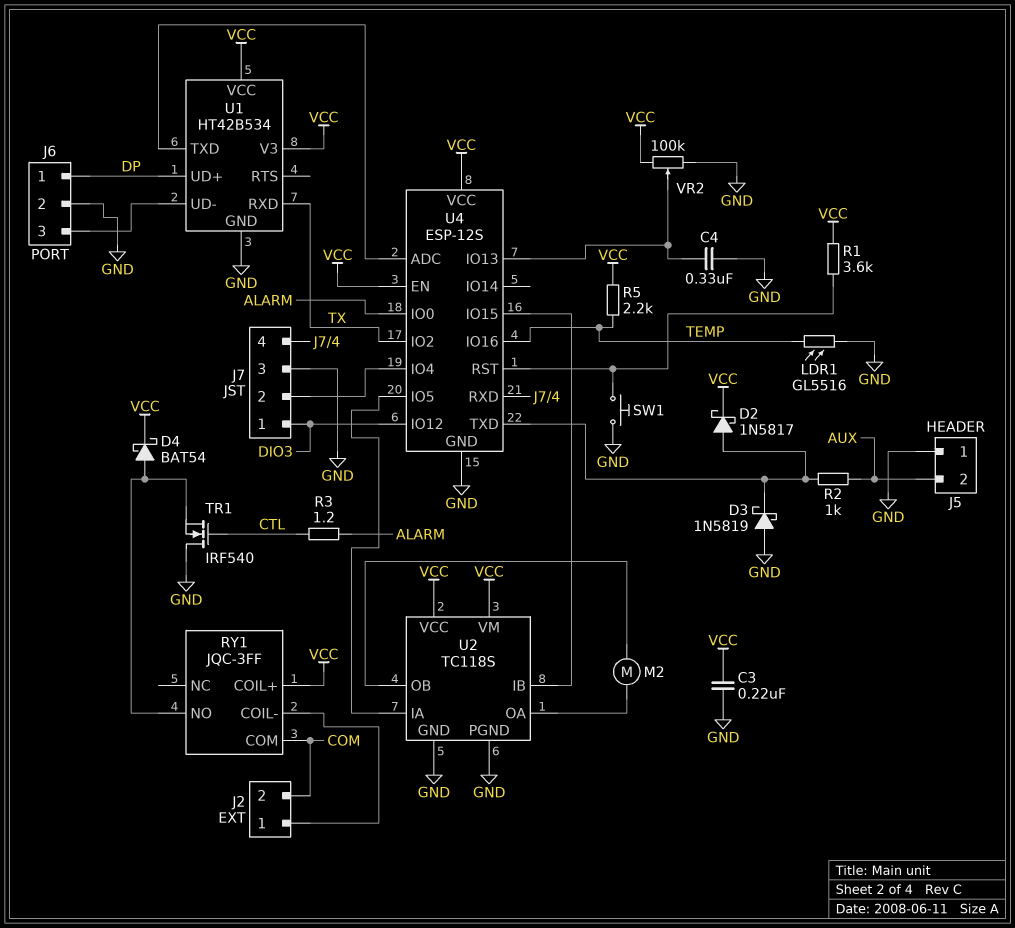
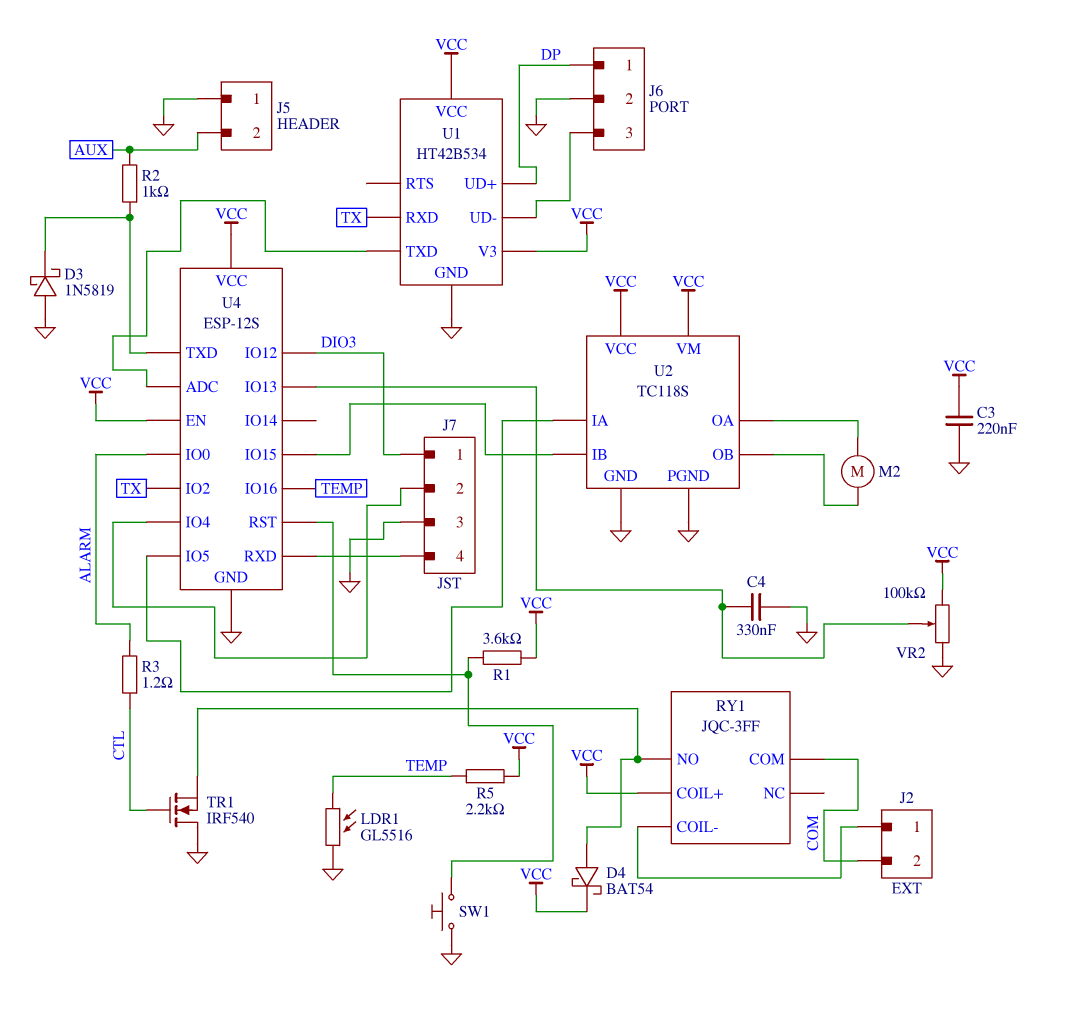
D2: schottky 1N5817 (A U4/TXD, K VCC) -> none

